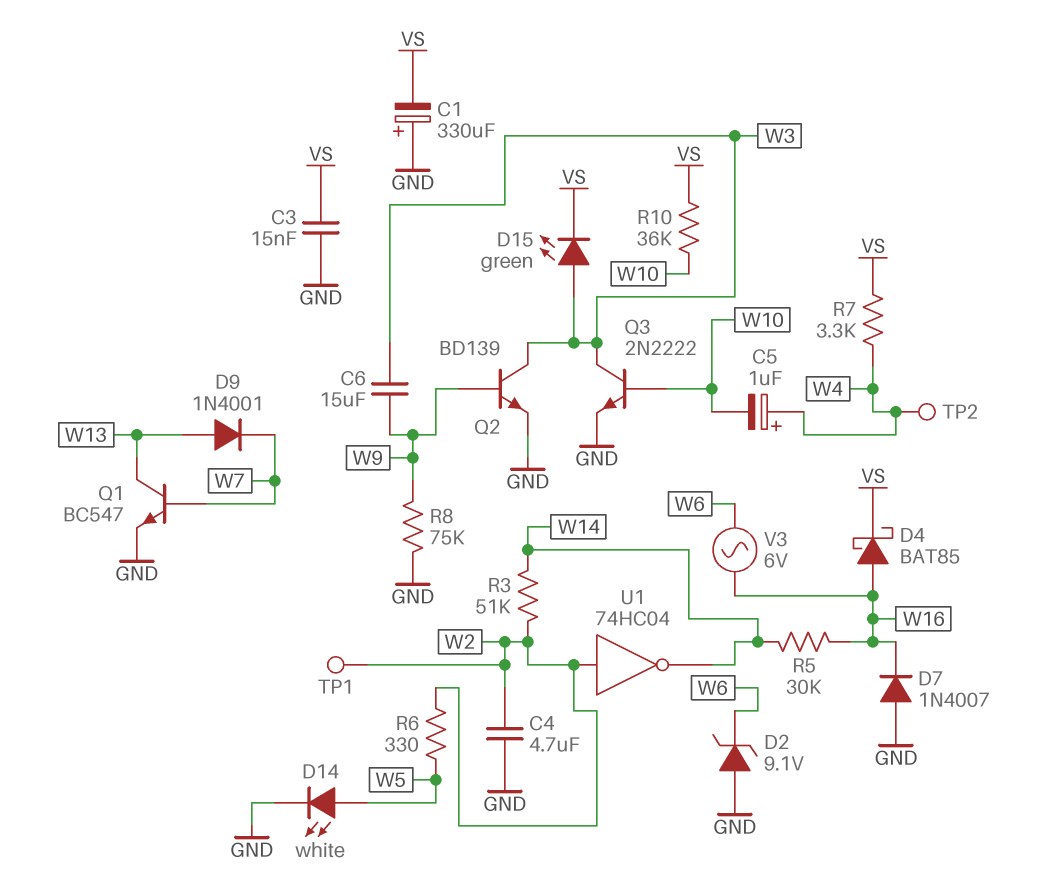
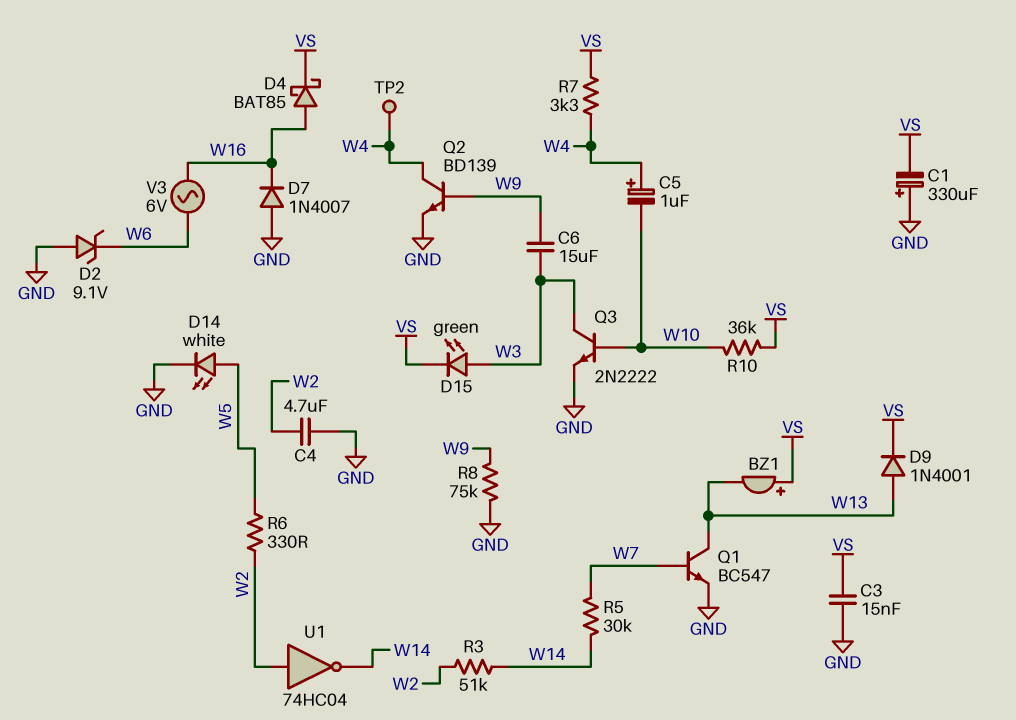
BZ1: none -> buzzer (plus VS, minus W13)
D9: diode 1N4001 (A W13, K W7) -> diode 1N4001 (A W13, K VS)
Q2: NPN BD139 (B W9, C W3, E GND) -> NPN BD139 (B W9, C W4, E GND)
R5: 30k (W14, W16) -> 30k (W7, W14)
TP1: test point (W2) -> none

